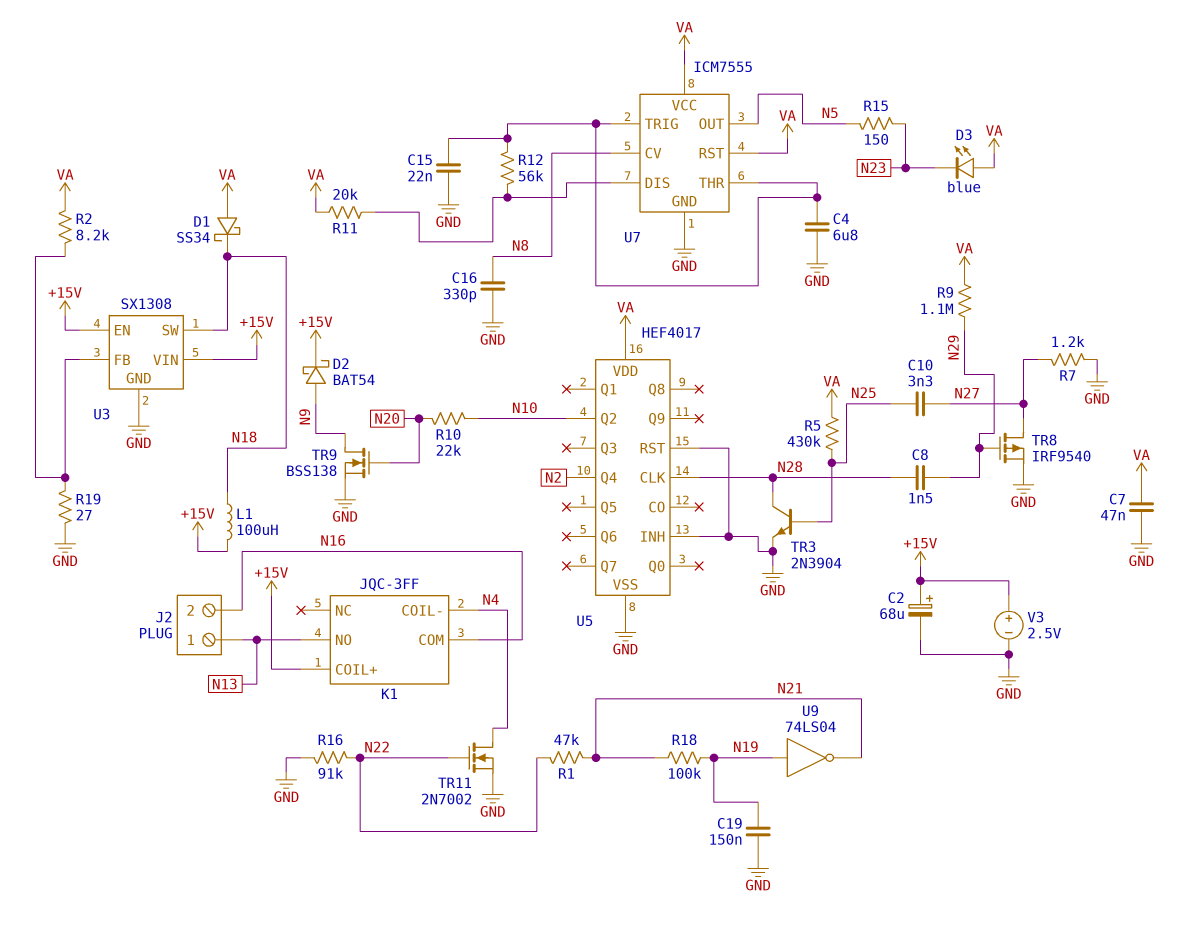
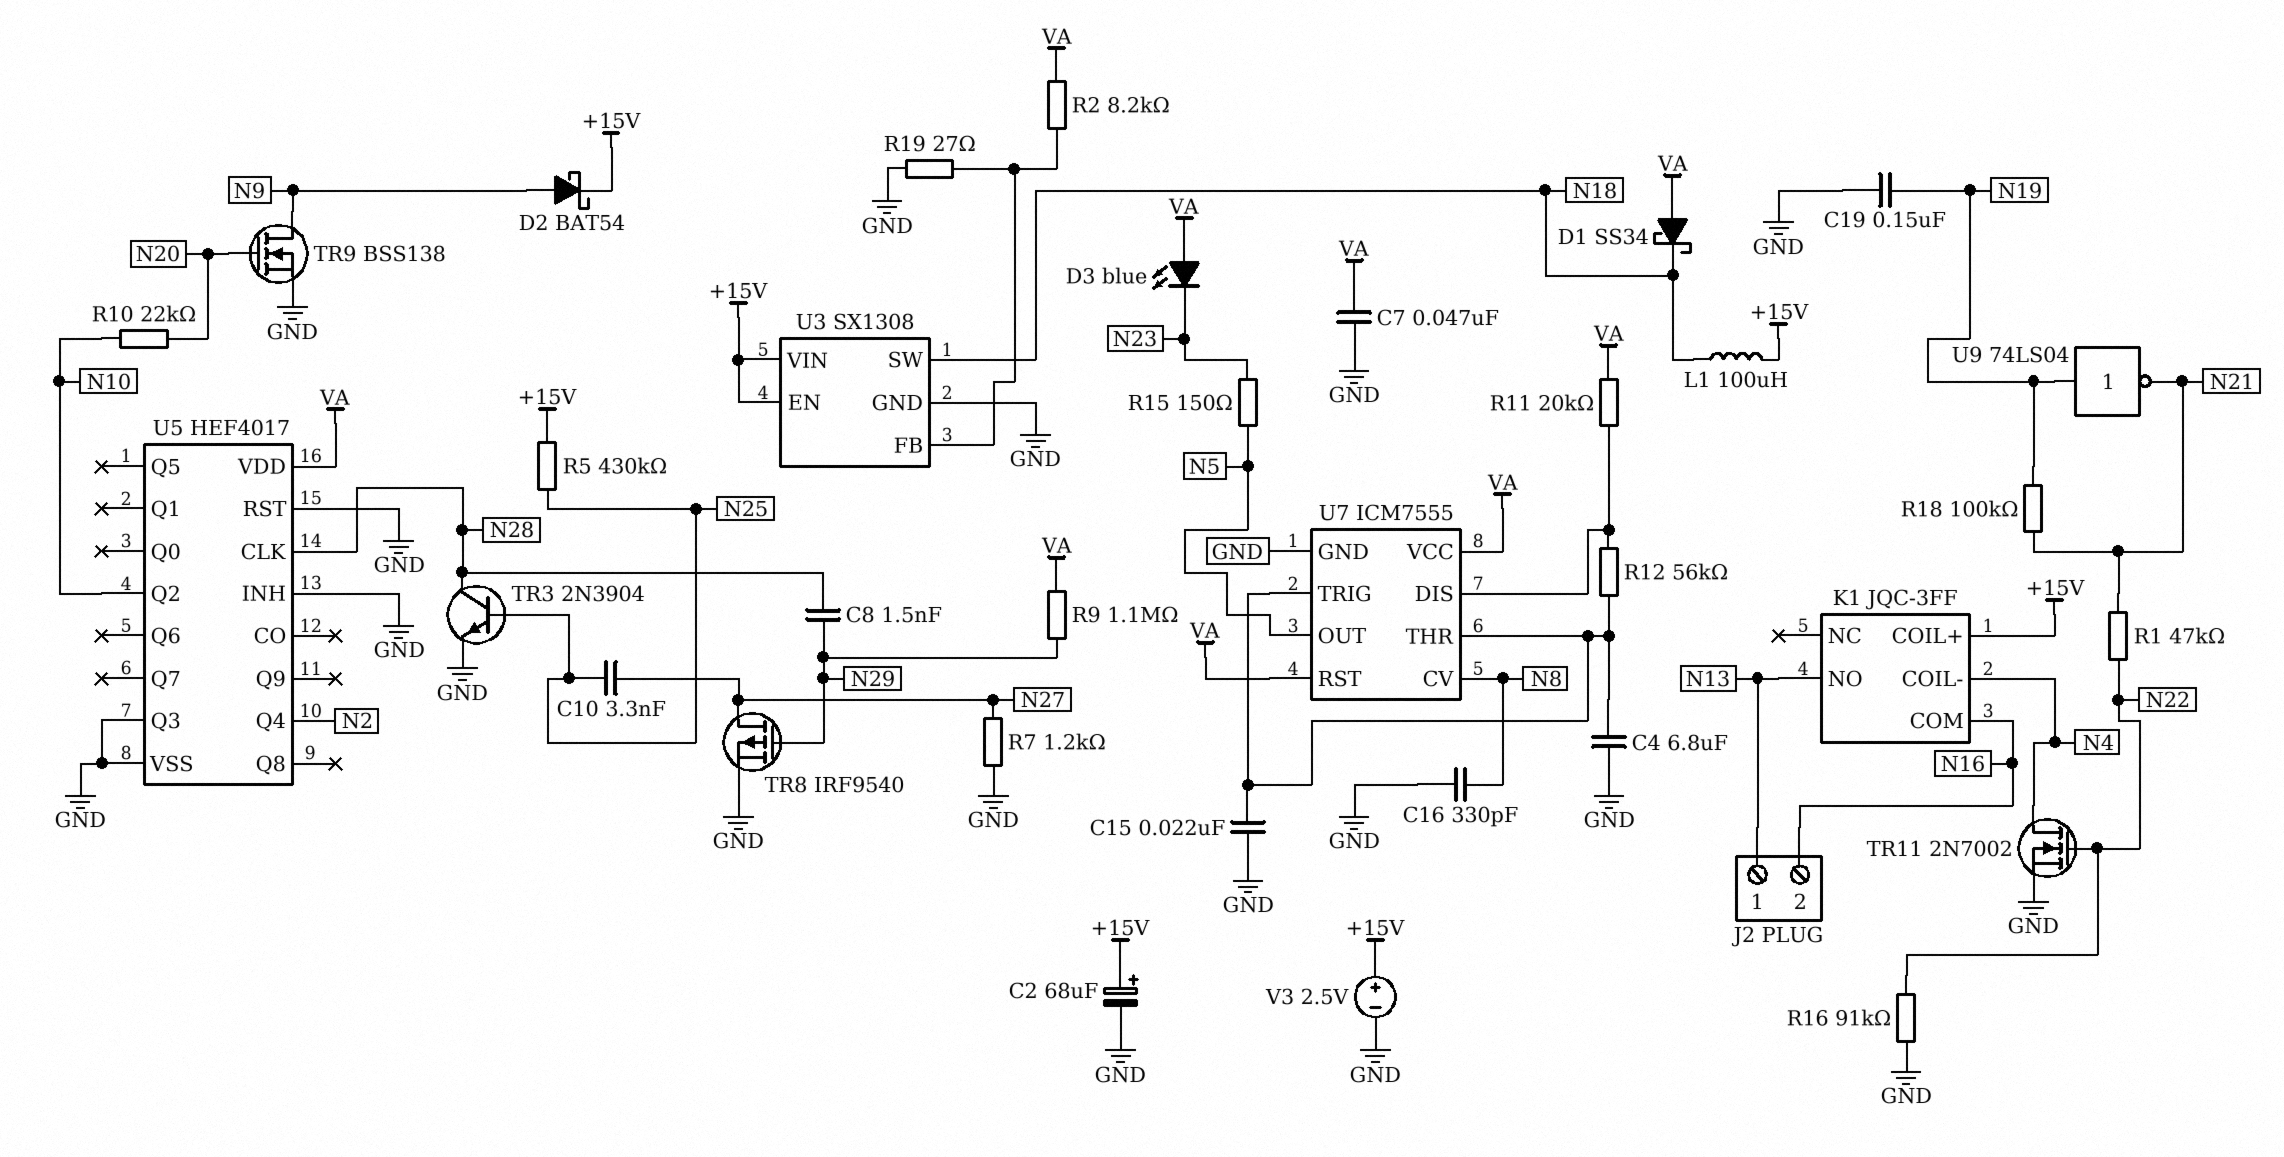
R5: 430k (N25, VA) -> 430k (+15V, N25)
U5 pin Q3: none -> GND

